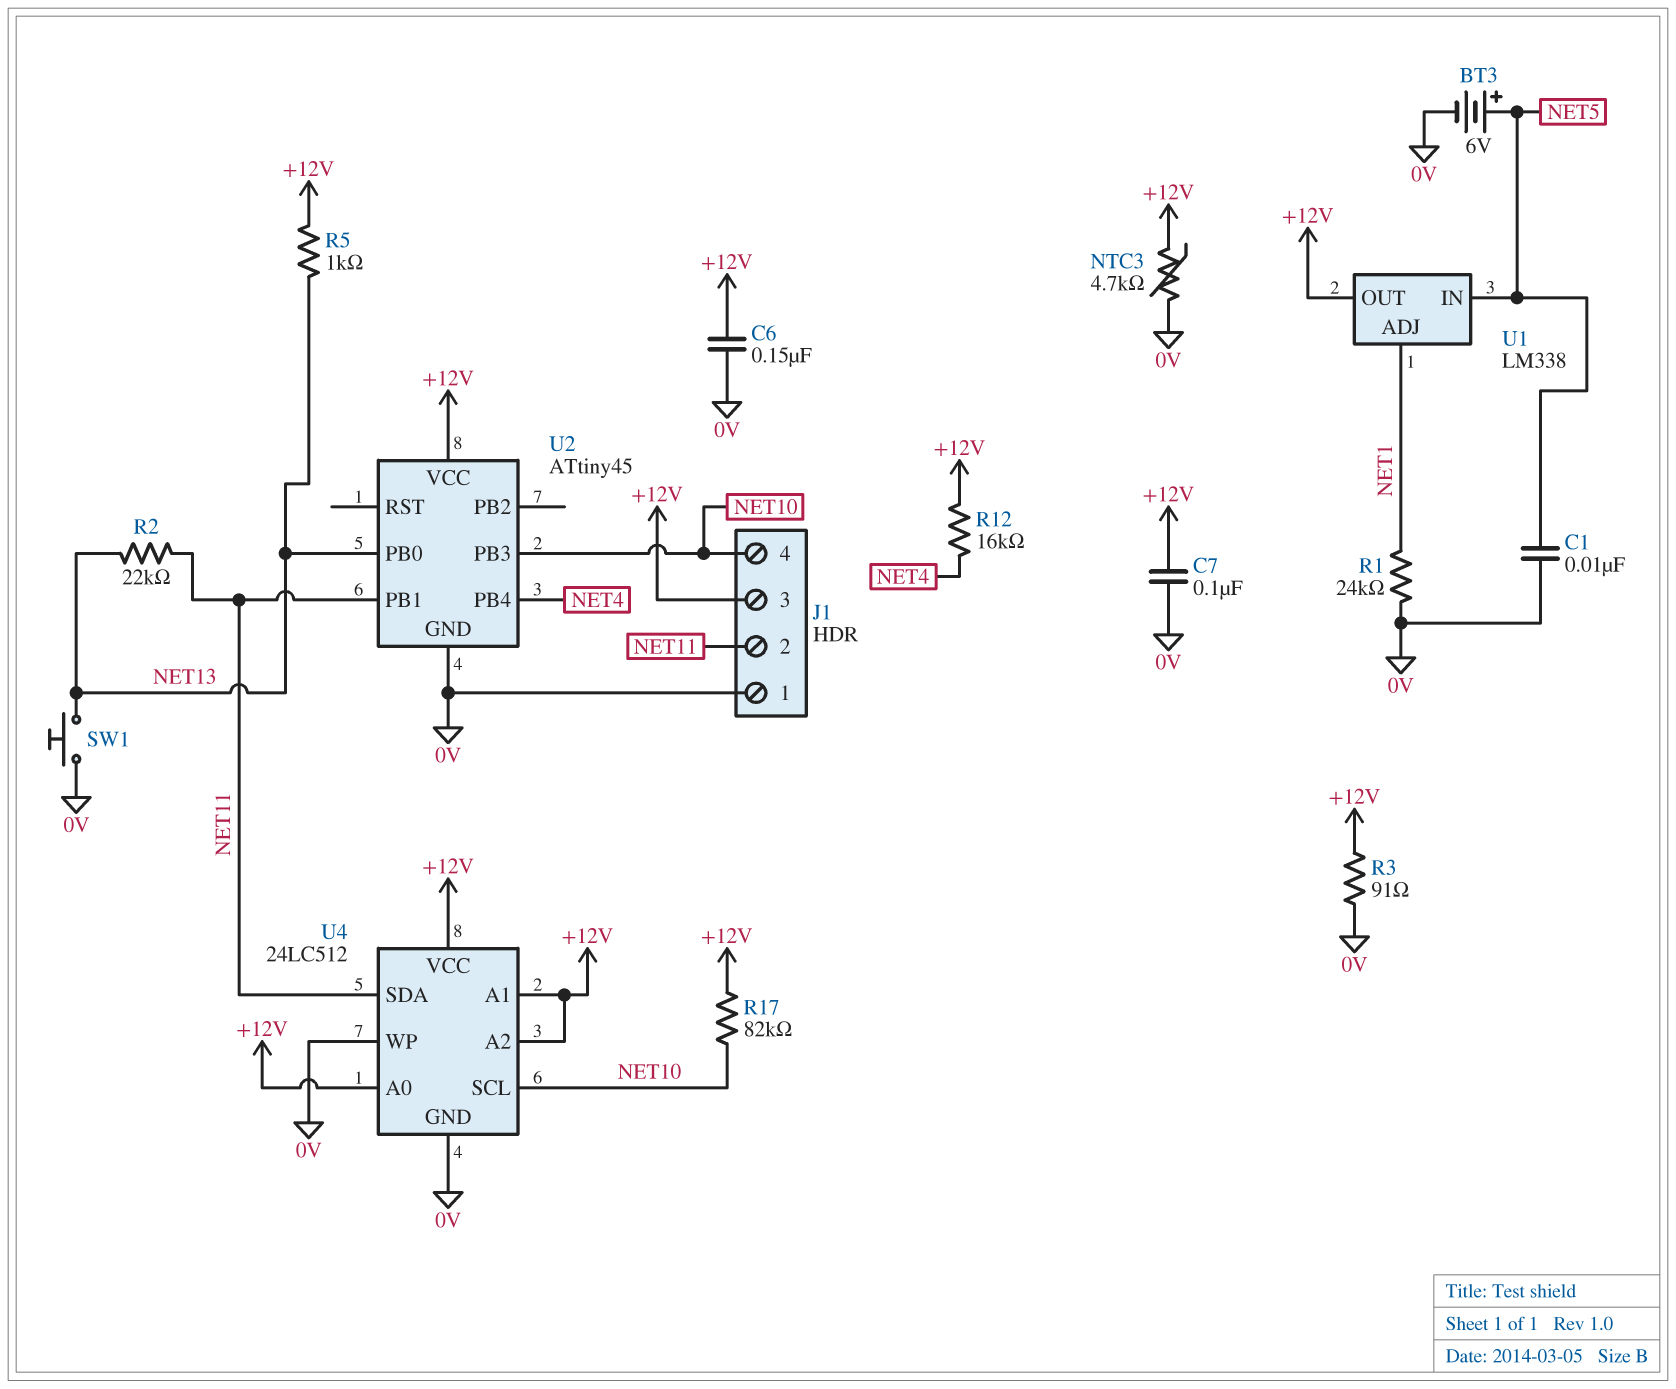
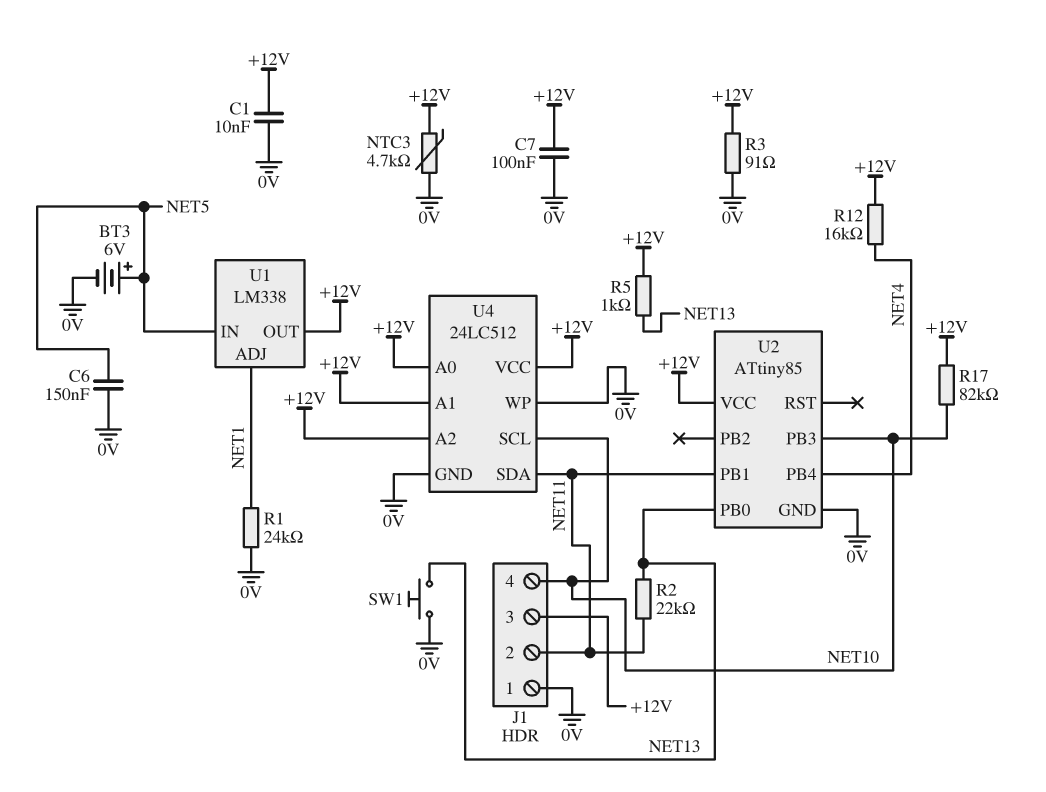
C1: 10nF (0V, NET5) -> 10nF (+12V, 0V)
C6: 150nF (+12V, 0V) -> 150nF (0V, NET5)
U2: ATtiny45 -> ATtiny85

